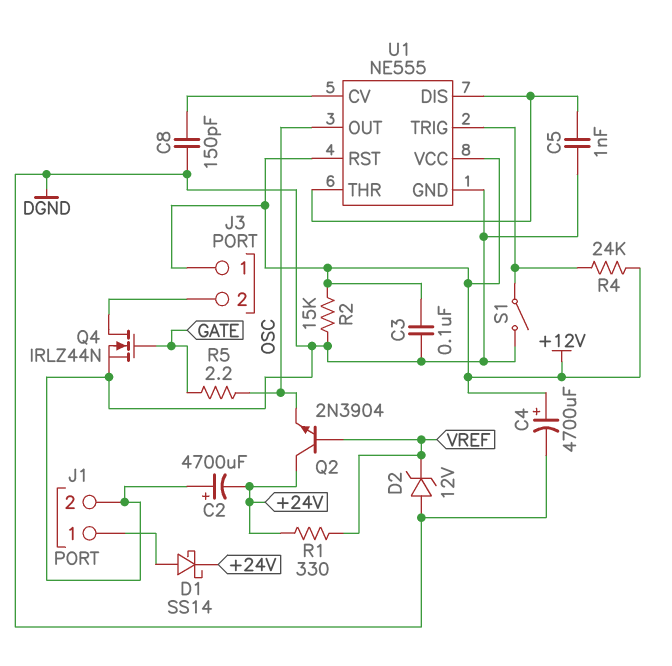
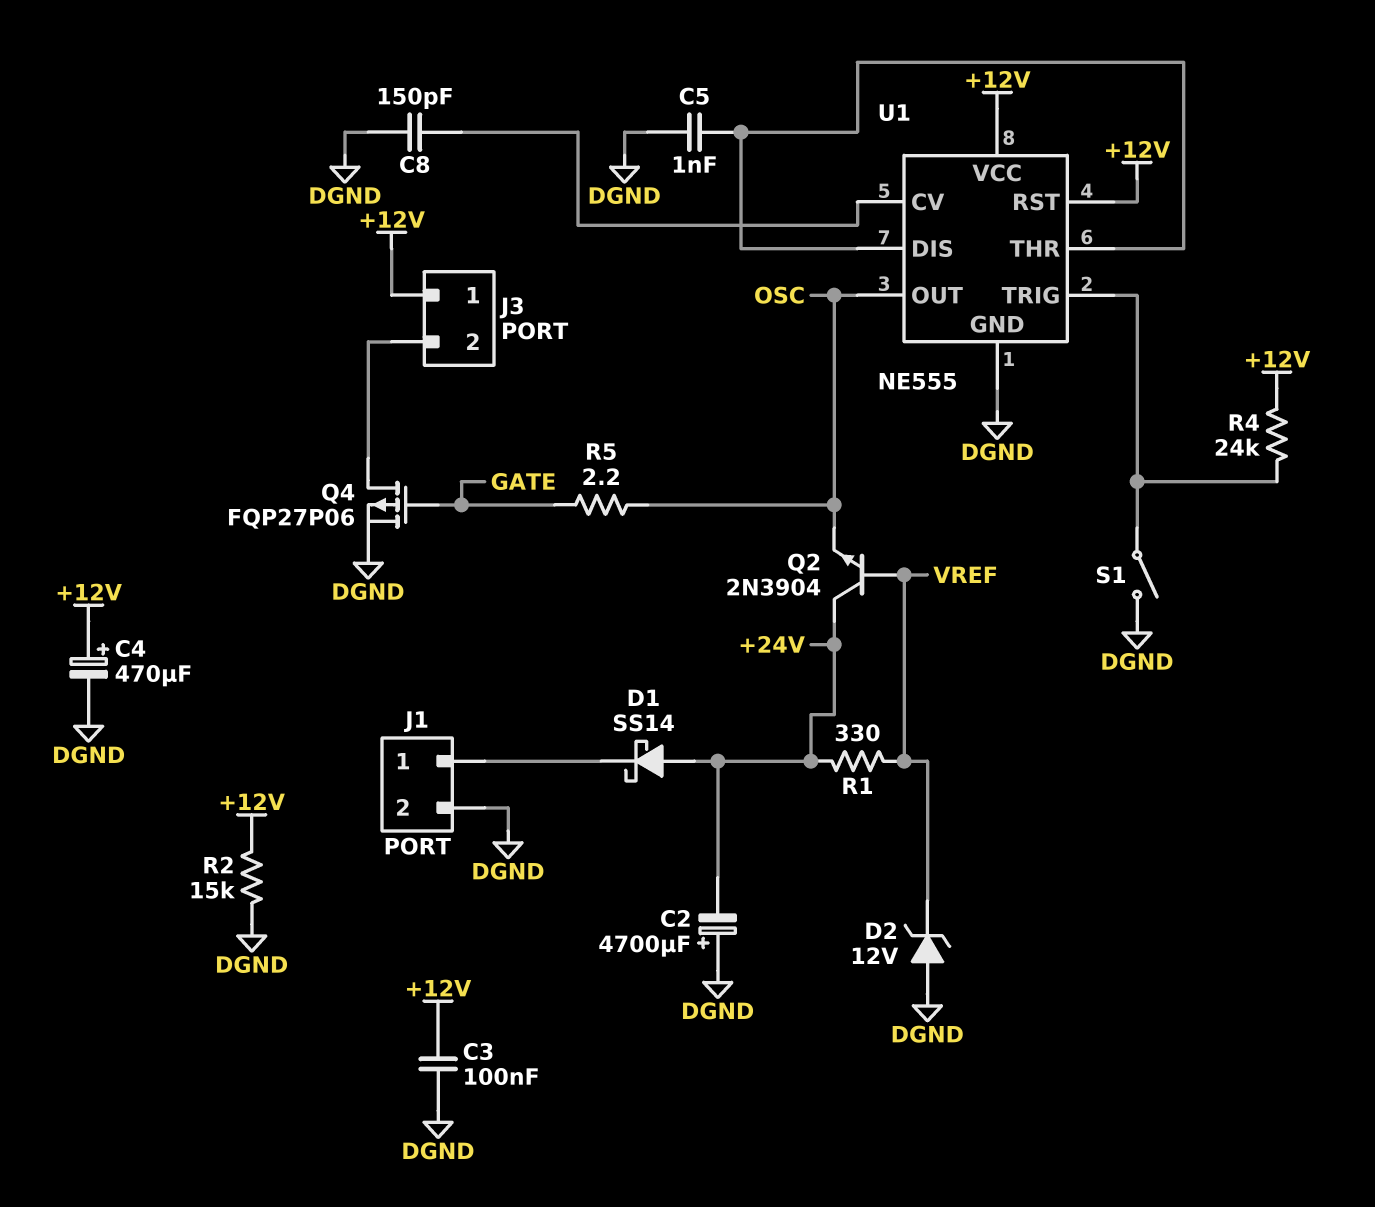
C4: 4700uF (plus +12V, minus DGND) -> 470uF (plus +12V, minus DGND)
D1: schottky SS14 (A J1/1, K +24V) -> schottky SS14 (A +24V, K J1/1)
Q4: NMOS IRLZ44N (G GATE, D J3/2, S DGND) -> PMOS FQP27P06 (G GATE, D J3/2, S DGND)

